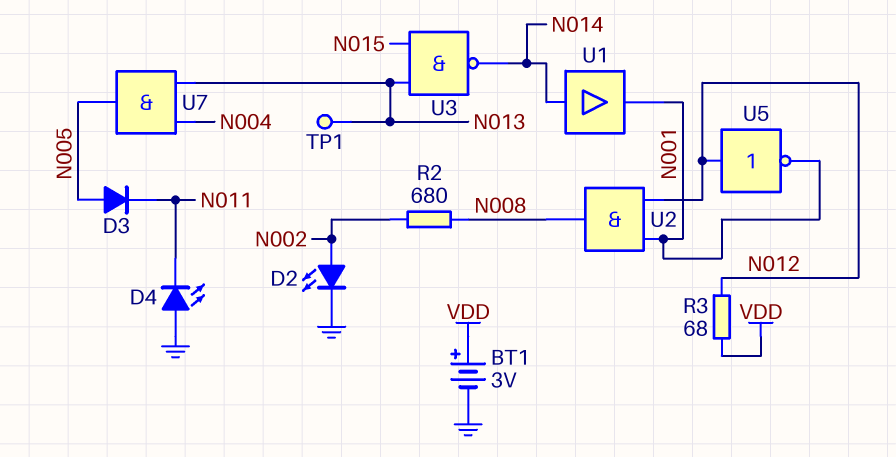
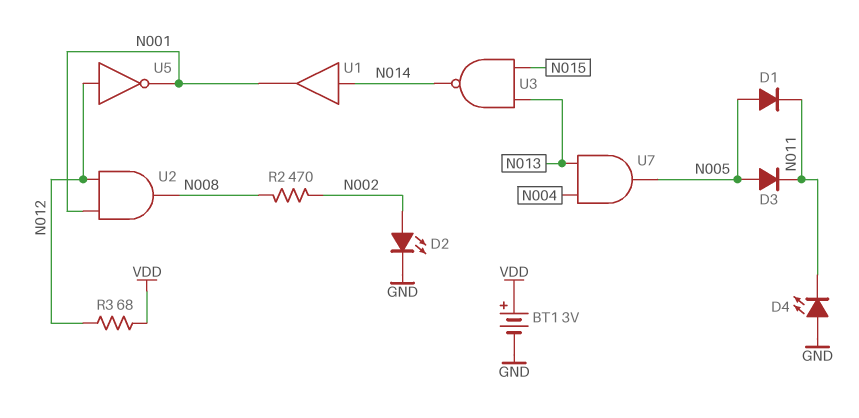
D1: none -> diode (A N005, K N011)
R2: 680 (N002, N008) -> 470 (N002, N008)
TP1: test point (N013) -> none

